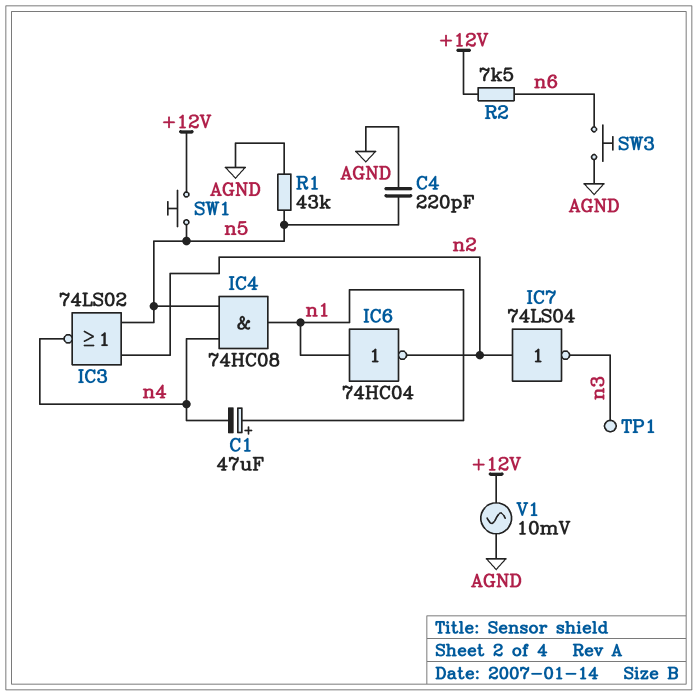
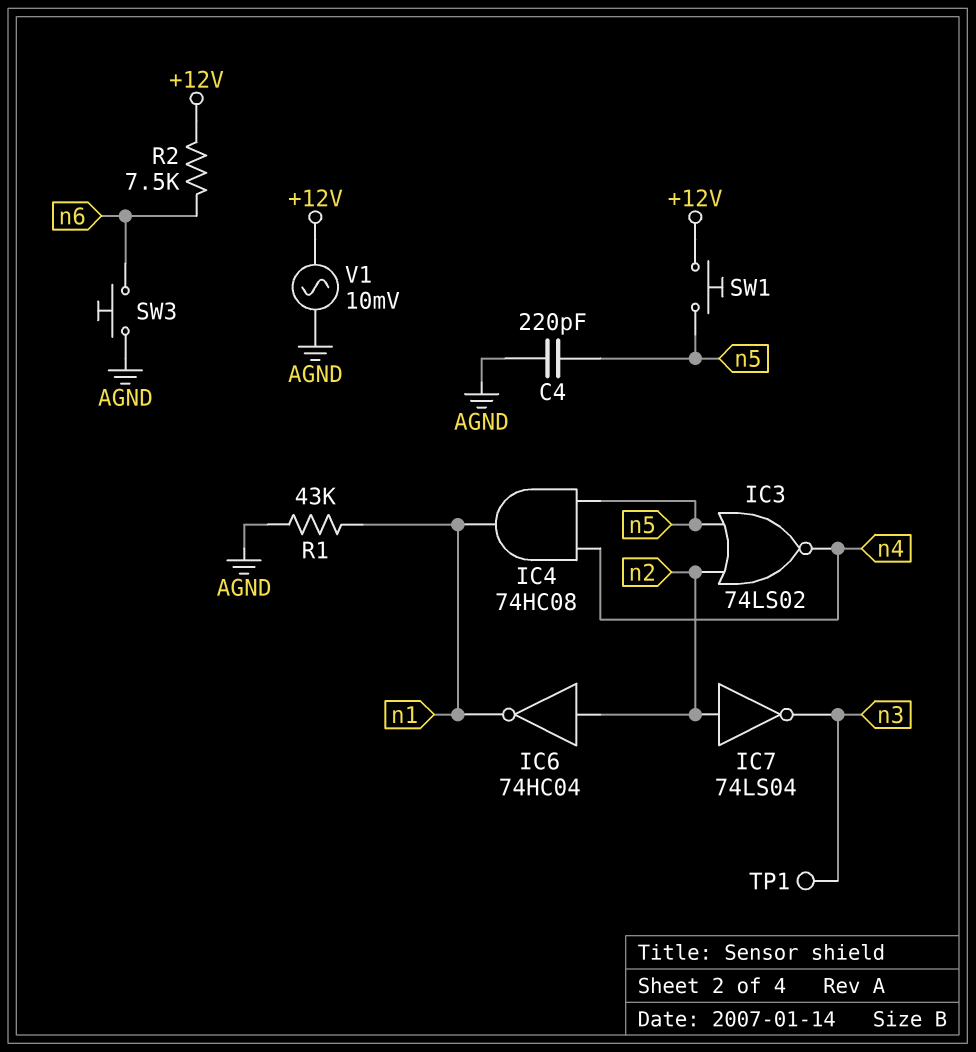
C1: 47uF (plus n1, minus n4) -> none
IC6: NOT 74HC04 (in n1, out n2) -> NOT 74HC04 (in n2, out n1)
R1: 43k (AGND, n5) -> 43k (AGND, n1)

